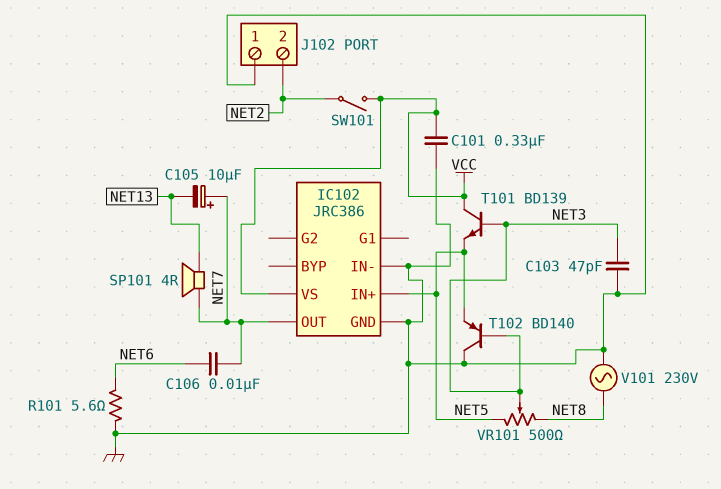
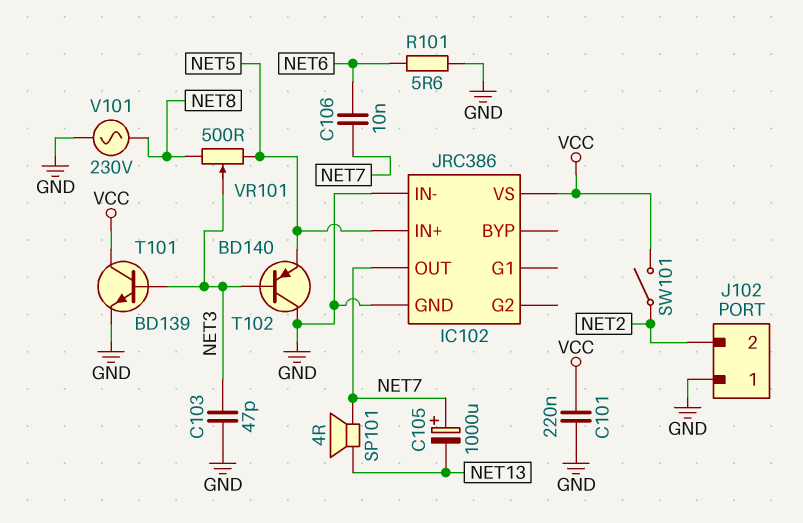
C101: 330nF (GND, VCC) -> 220nF (GND, VCC)
C105: 10uF (plus NET7, minus NET13) -> 1000uF (plus NET7, minus NET13)
T101: NPN BD139 (B NET3, C VCC, E NET5) -> NPN BD139 (B NET3, C VCC, E GND)

